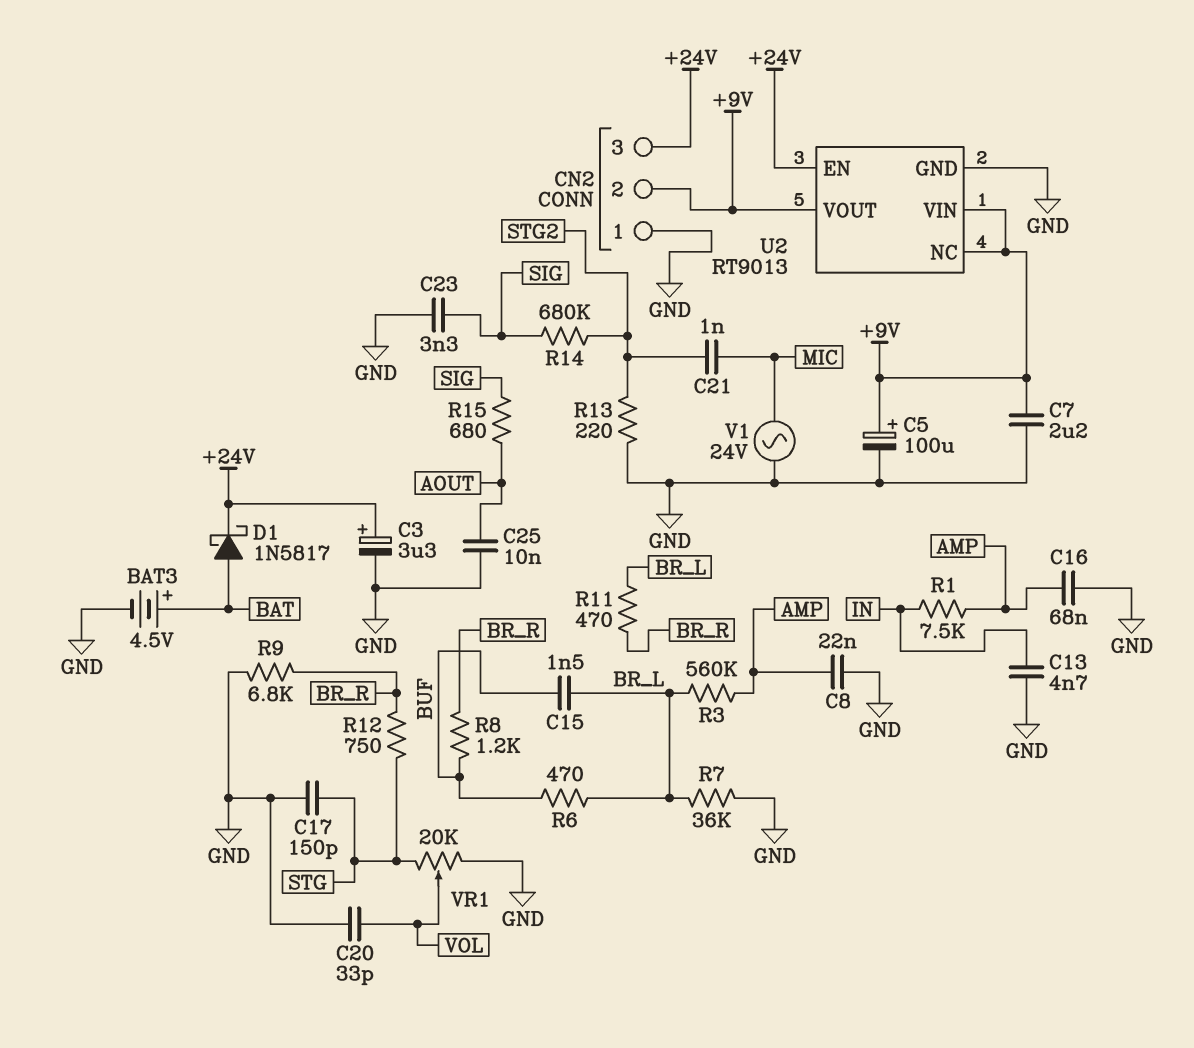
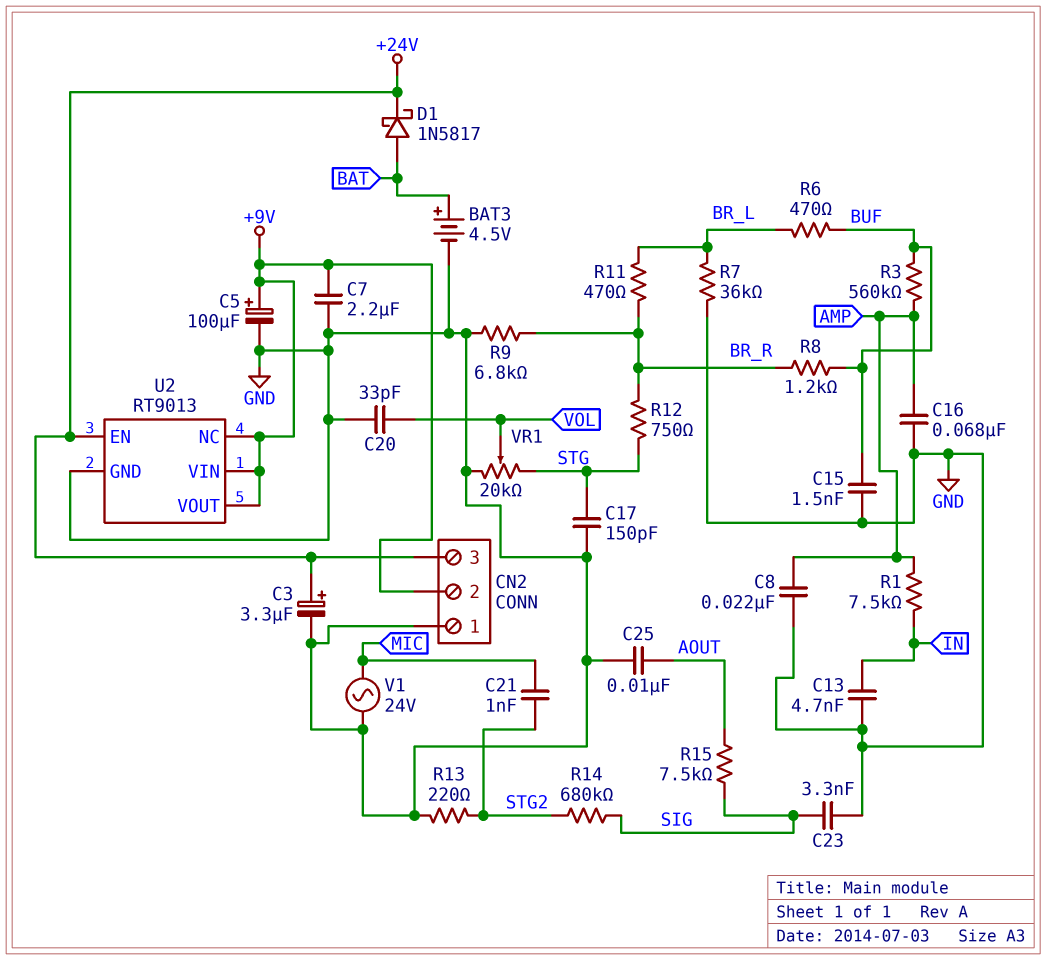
C15: 1.5nF (BR_L, BUF) -> 1.5nF (BUF, GND)
R3: 560k (AMP, BR_L) -> 560k (AMP, BUF)
R15: 680 (AOUT, SIG) -> 7.5k (AOUT, SIG)

